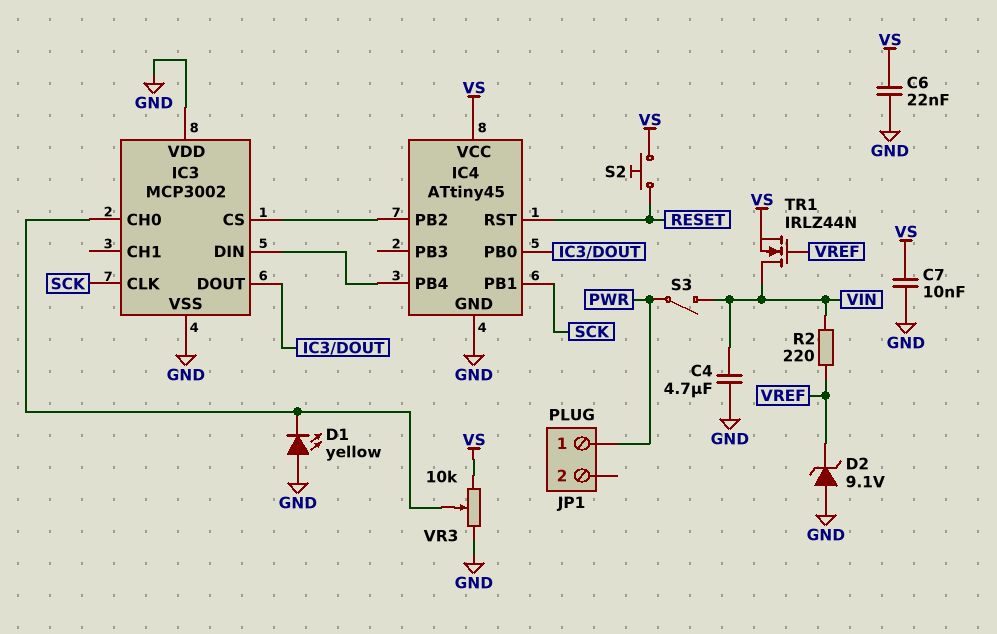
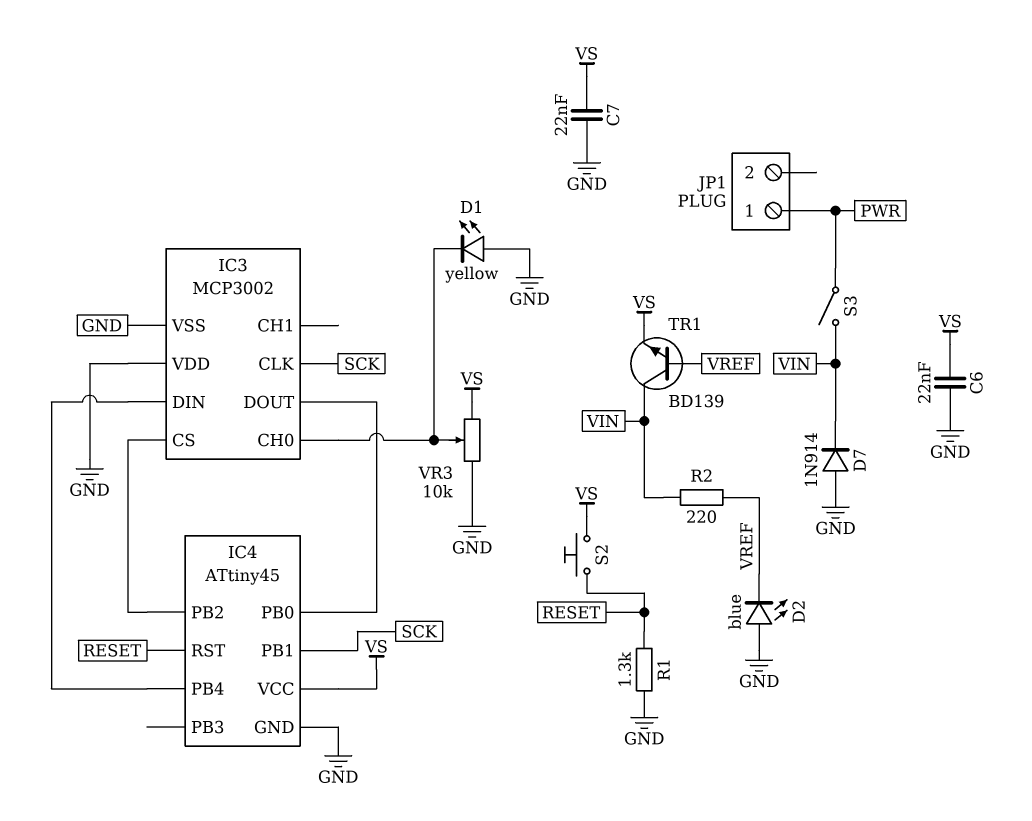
C4: 4.7uF (GND, VIN) -> none
C7: 10nF (GND, VS) -> 22nF (GND, VS)
D2: zener 9.1V (A GND, K VREF) -> LED blue (A GND, K VREF)
D7: none -> diode 1N914 (A GND, K VIN)
R1: none -> 1.3k (GND, RESET)
TR1: NMOS IRLZ44N (G VREF, D VIN, S VS) -> NPN BD139 (B VREF, C VIN, E VS)

